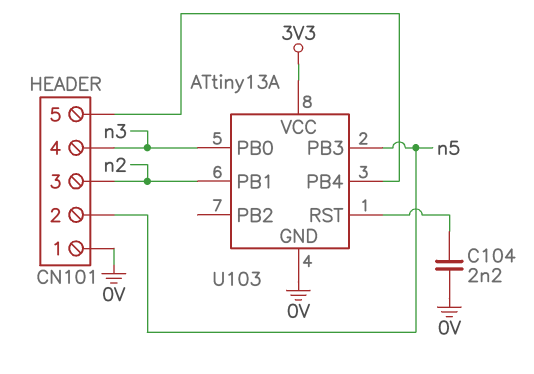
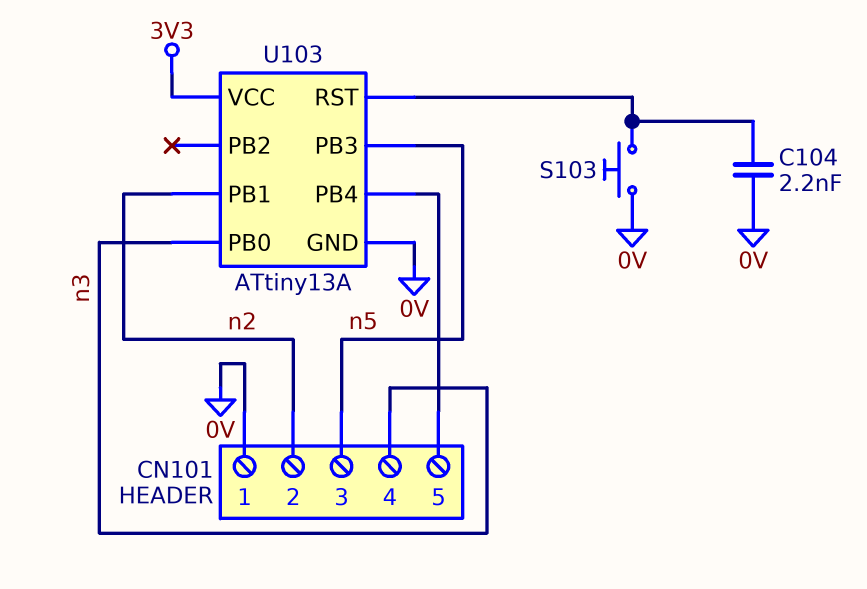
CN101 pin 2: n5 -> n2
CN101 pin 3: n2 -> n5
S103: none -> button (0V, U103/RST)

